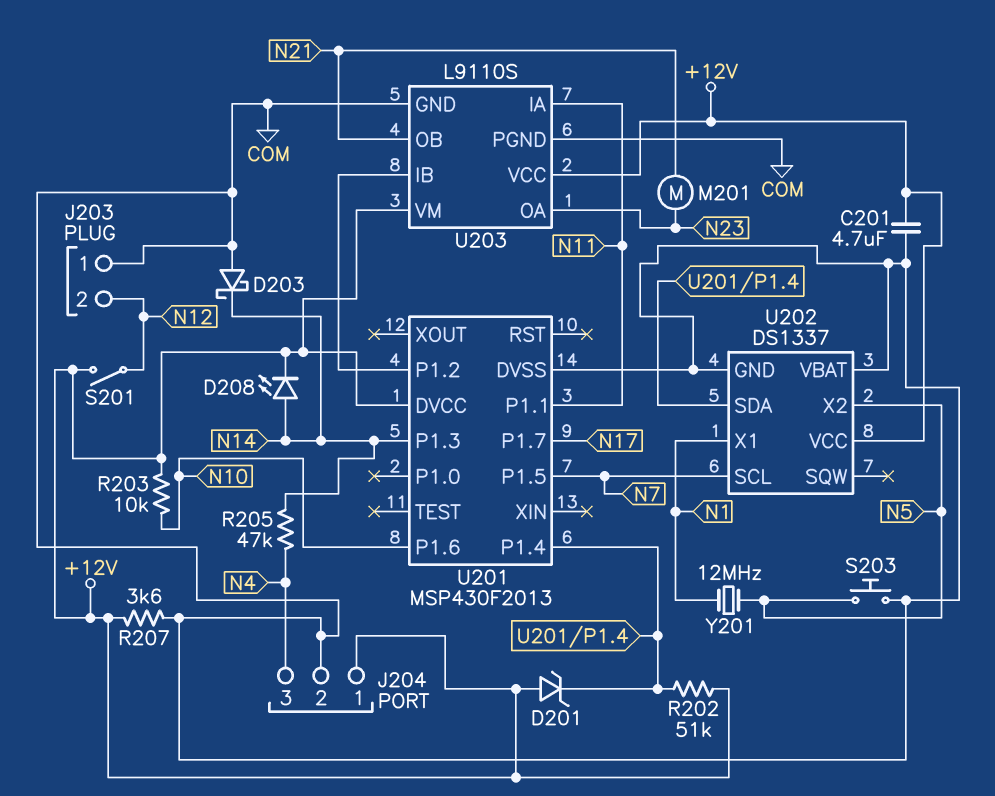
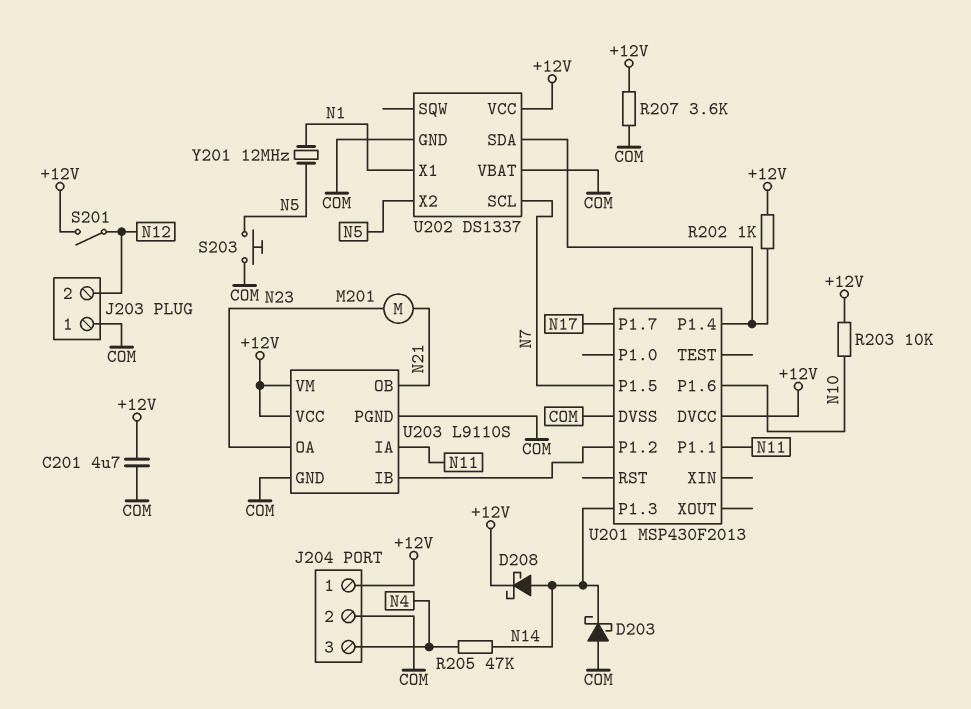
D201: zener (A +12V, K U201/P1.4) -> none
D208: LED (A N14, K +12V) -> schottky (A N14, K +12V)
R202: 51k (+12V, U201/P1.4) -> 1k (+12V, U201/P1.4)

